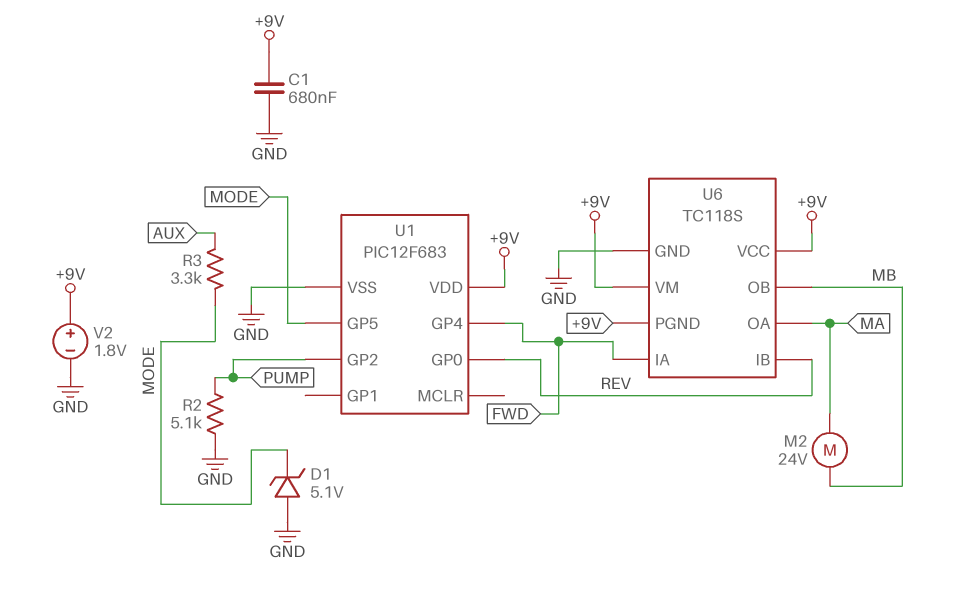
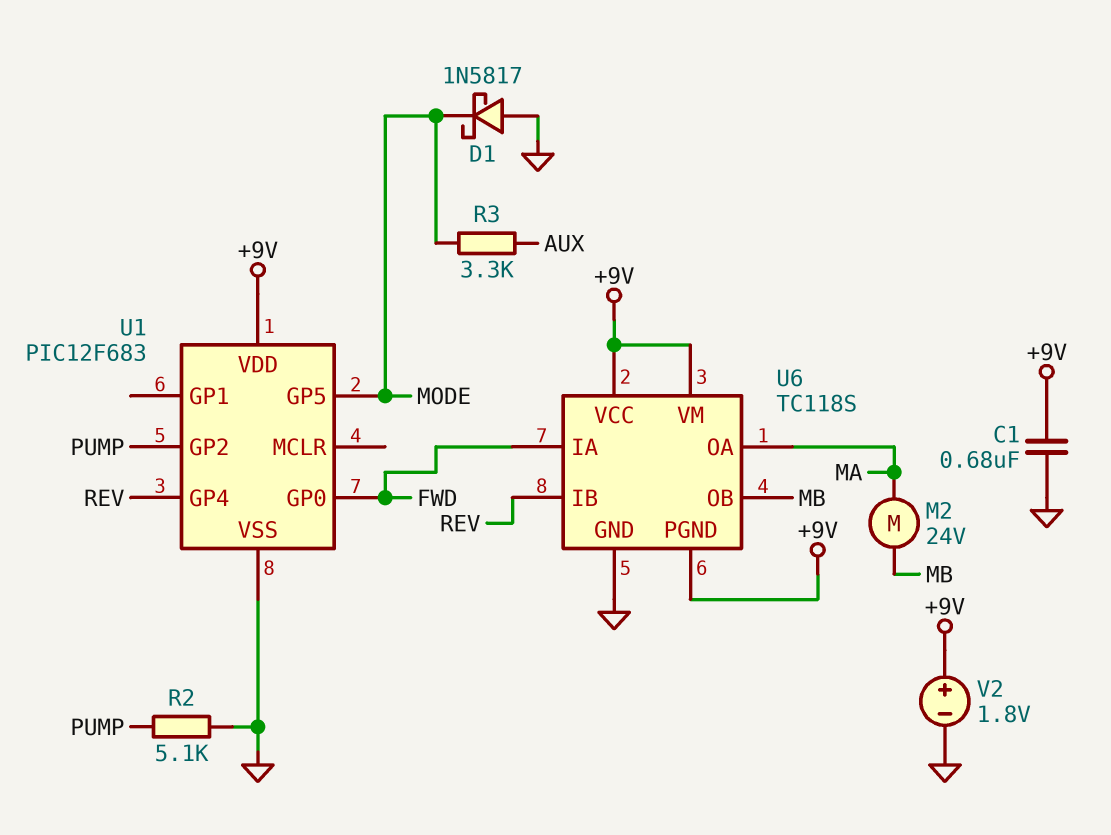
D1: zener 5.1V (A GND, K MODE) -> schottky 1N5817 (A GND, K MODE)
U1 pin GP0: REV -> FWD
U1 pin GP4: FWD -> REV

